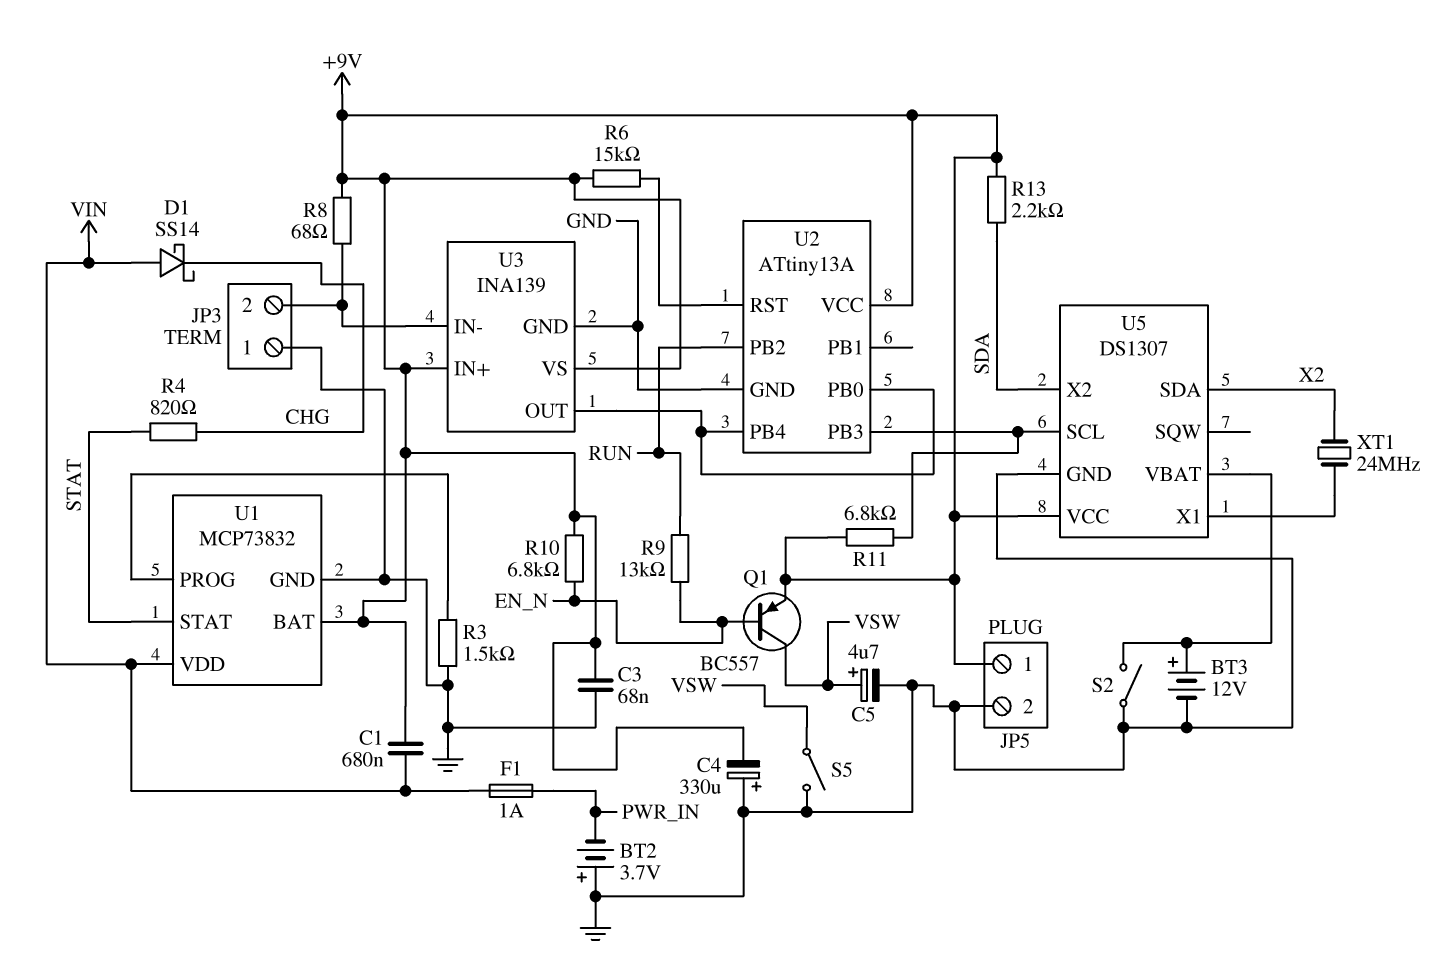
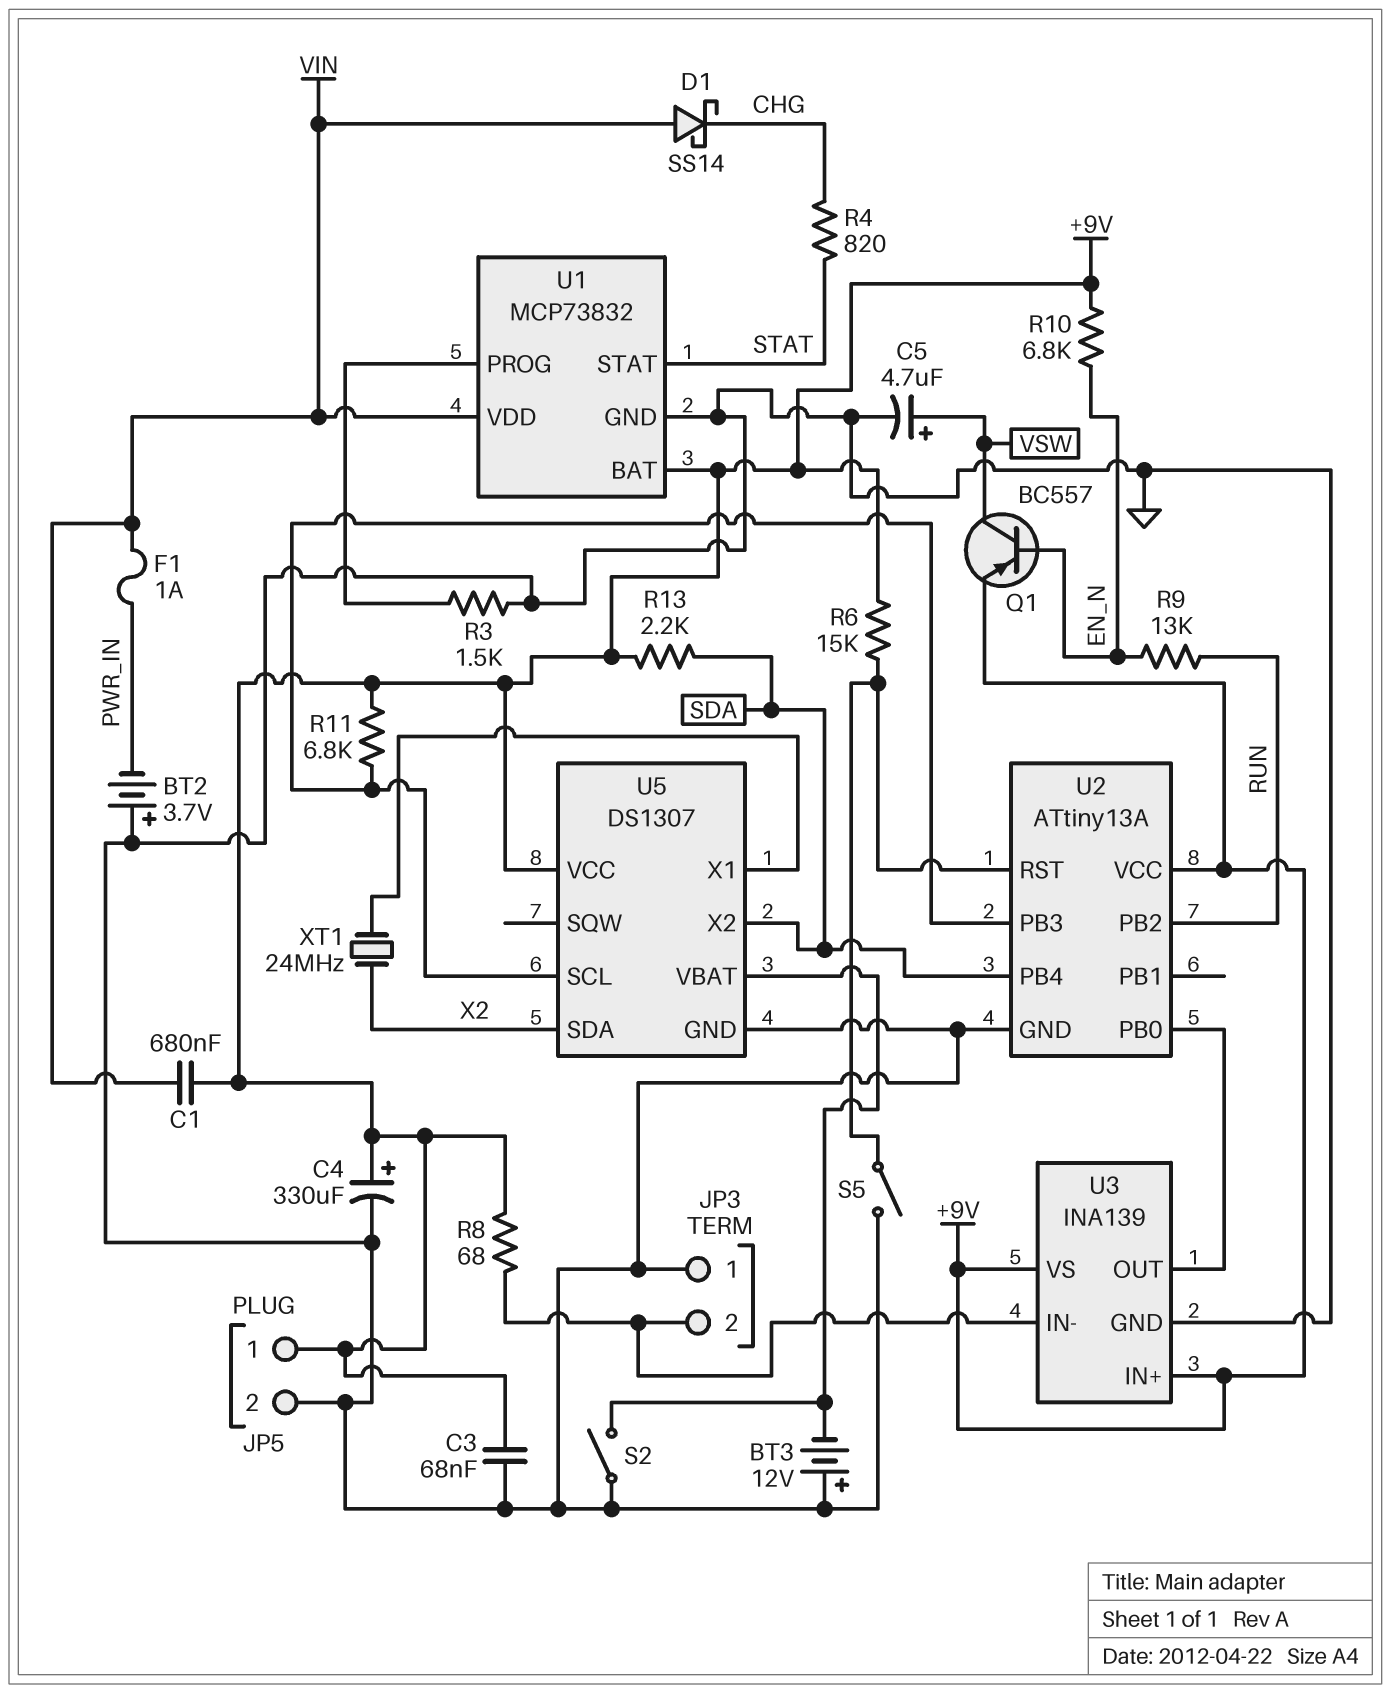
BT3: 12V (plus U5/VBAT, minus GND) -> 12V (plus GND, minus U5/VBAT)
C4: 330uF (plus GND, minus +9V) -> 330uF (plus +9V, minus GND)
S5: switch (GND, VSW) -> switch (GND, U2/RST)
U2 pin PB4: U2/PB0 -> SDA

